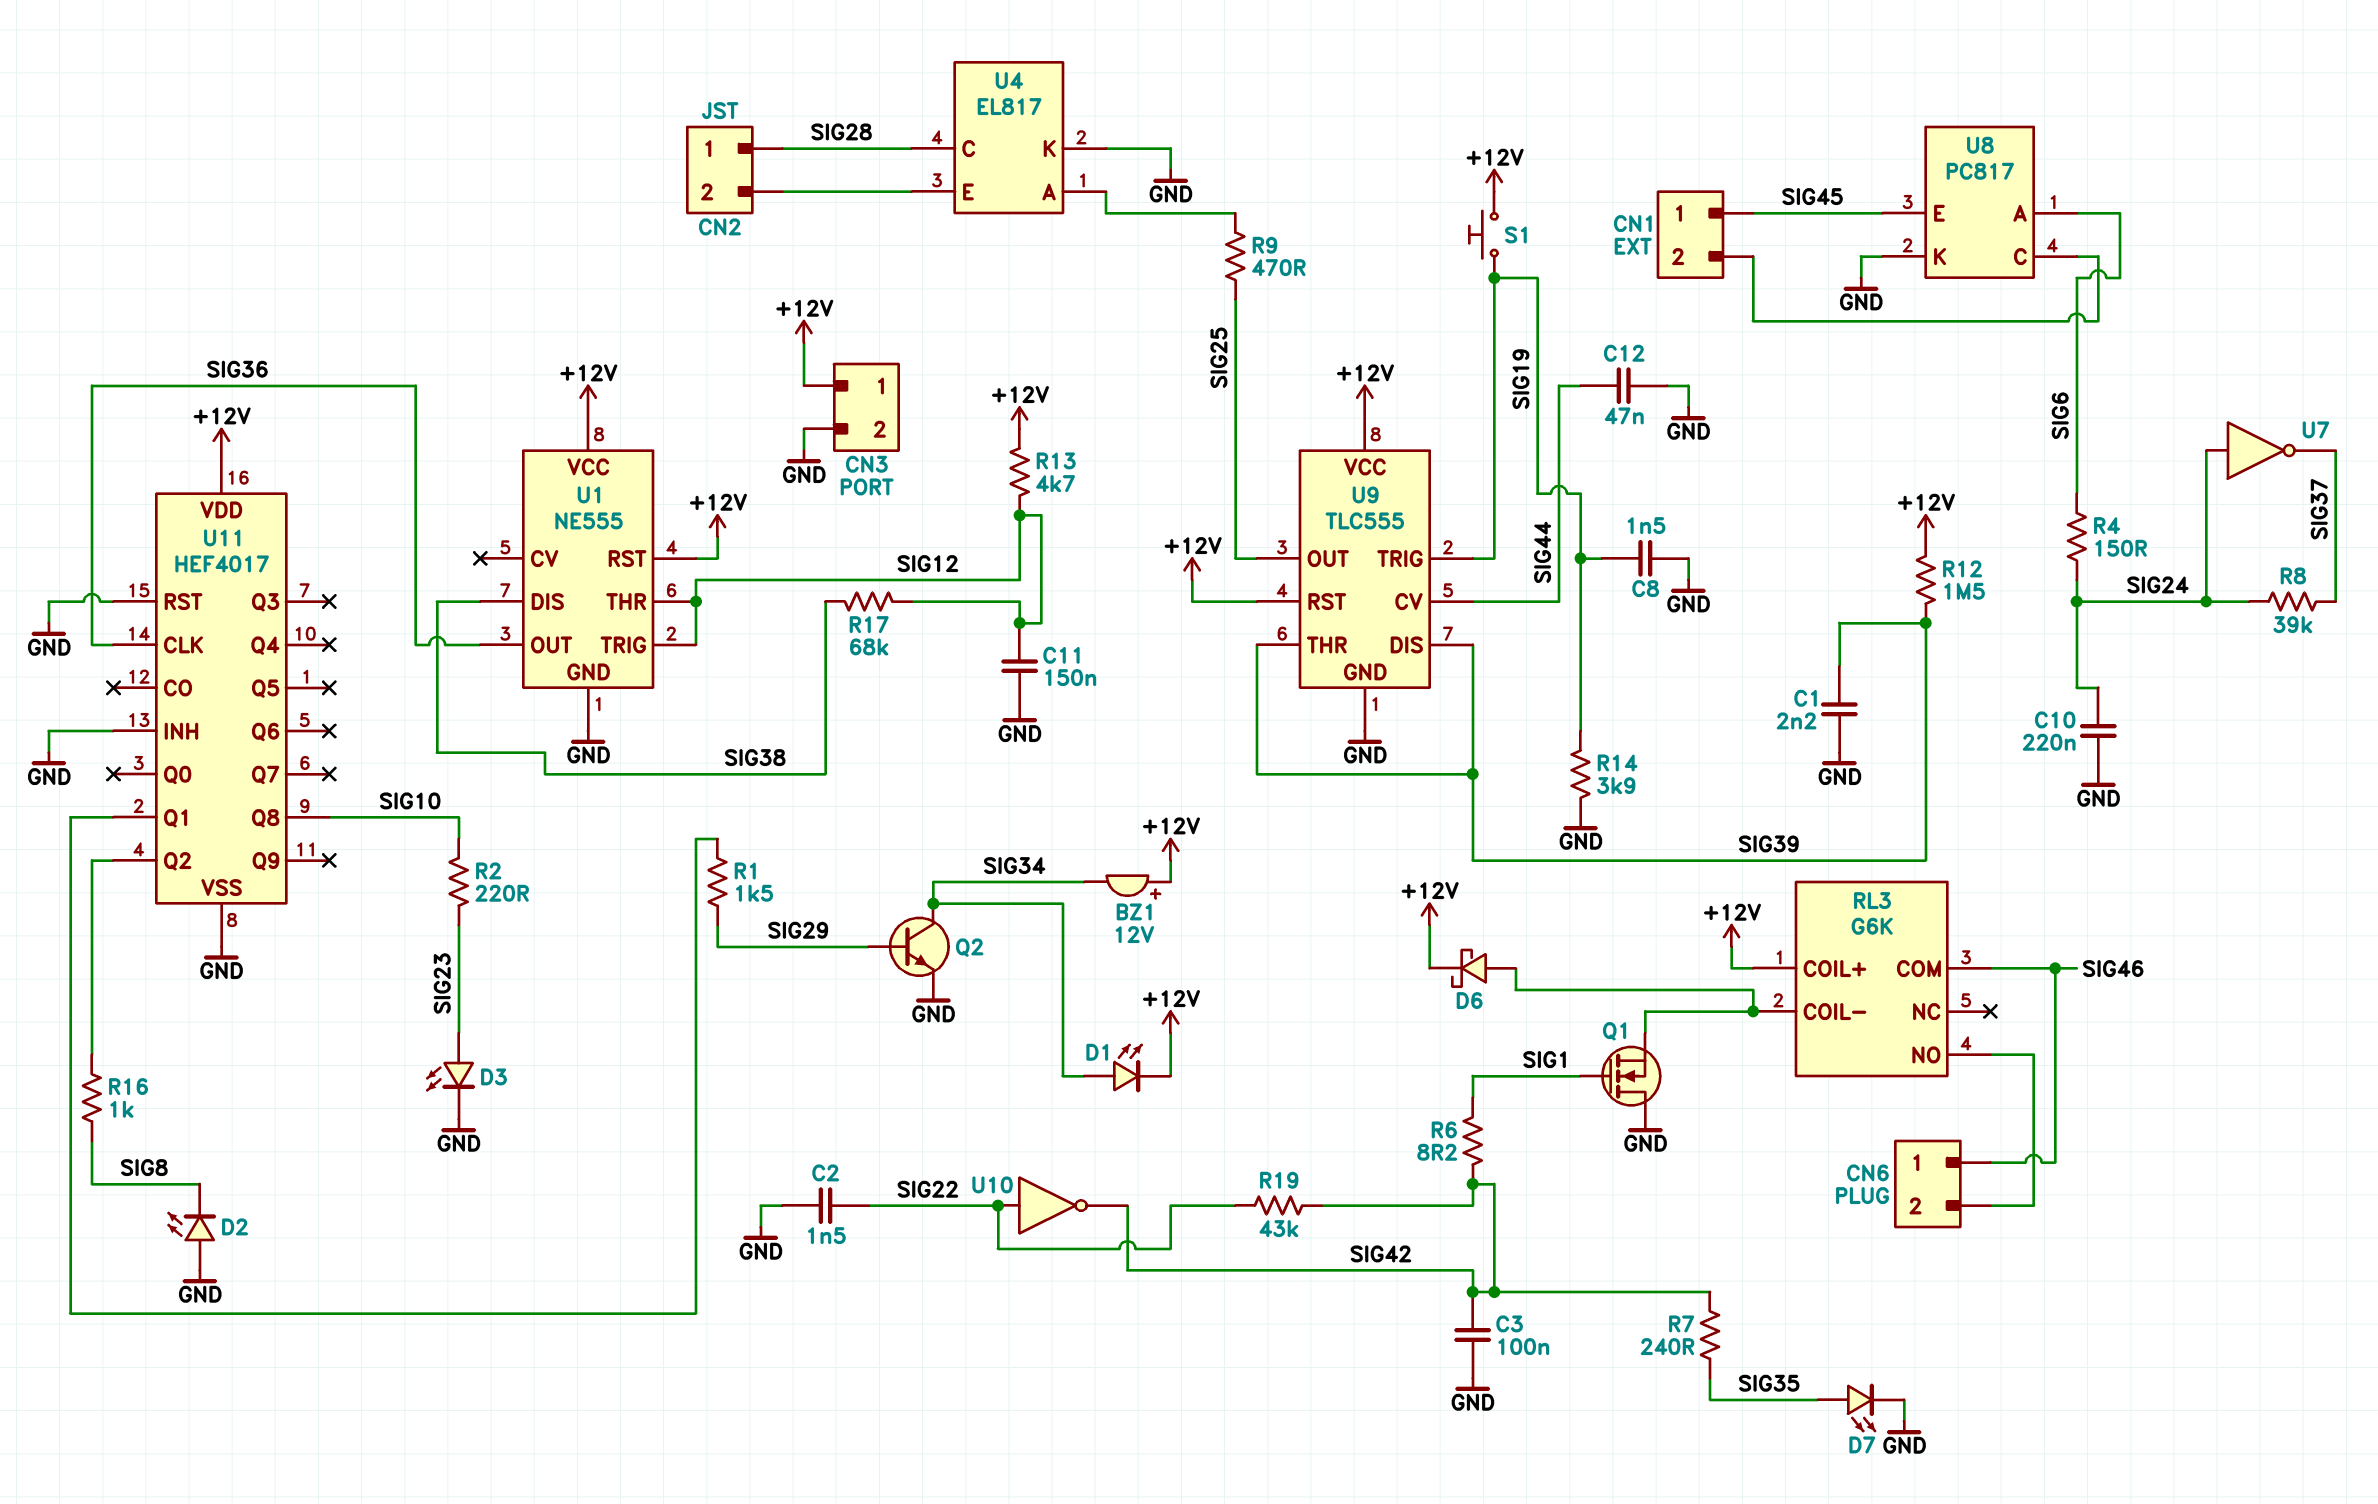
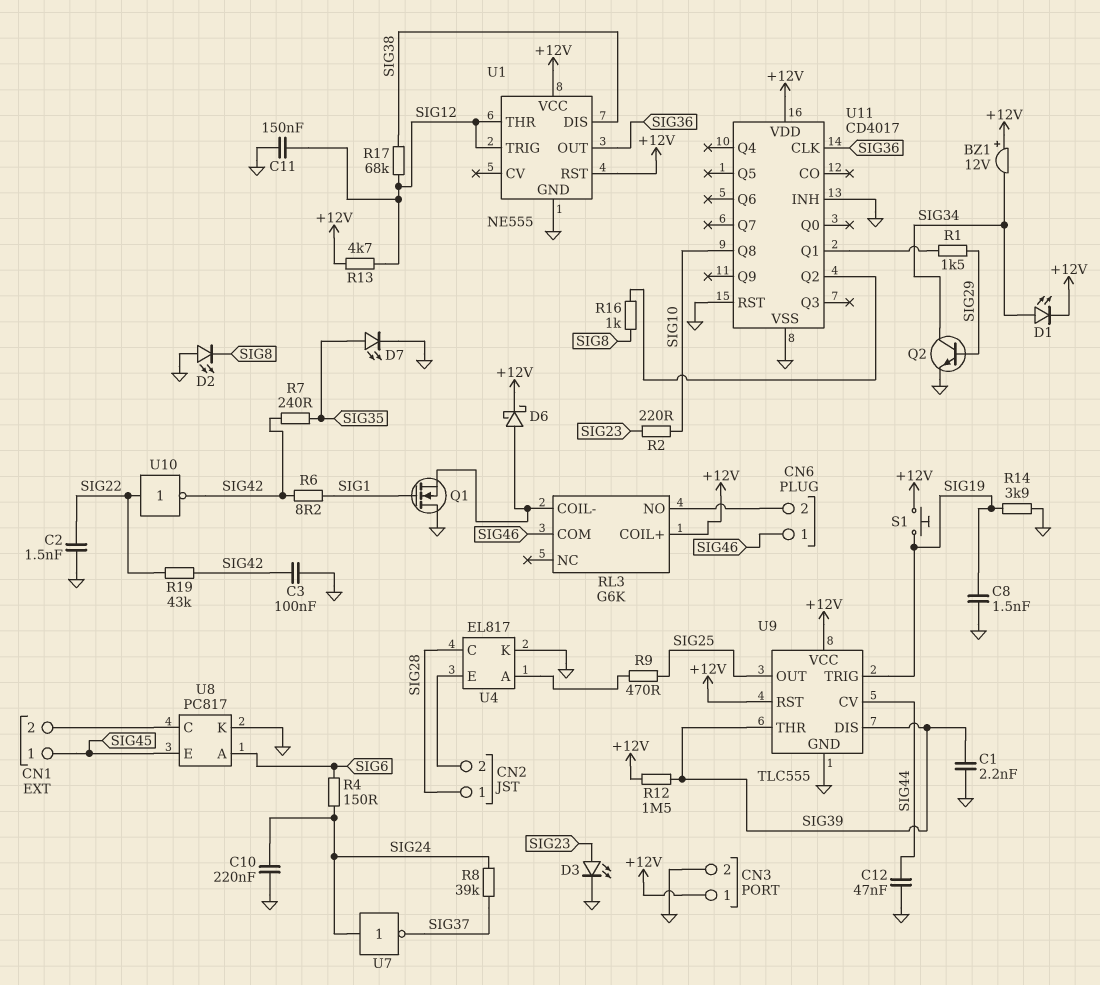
U11: HEF4017 -> CD4017

